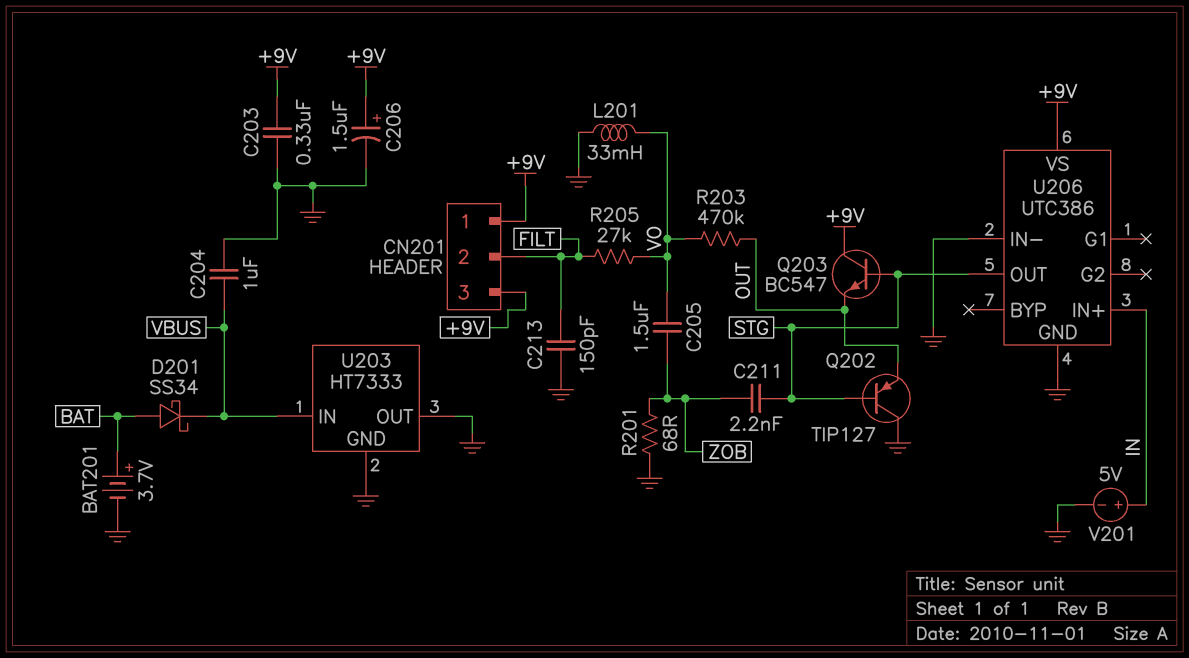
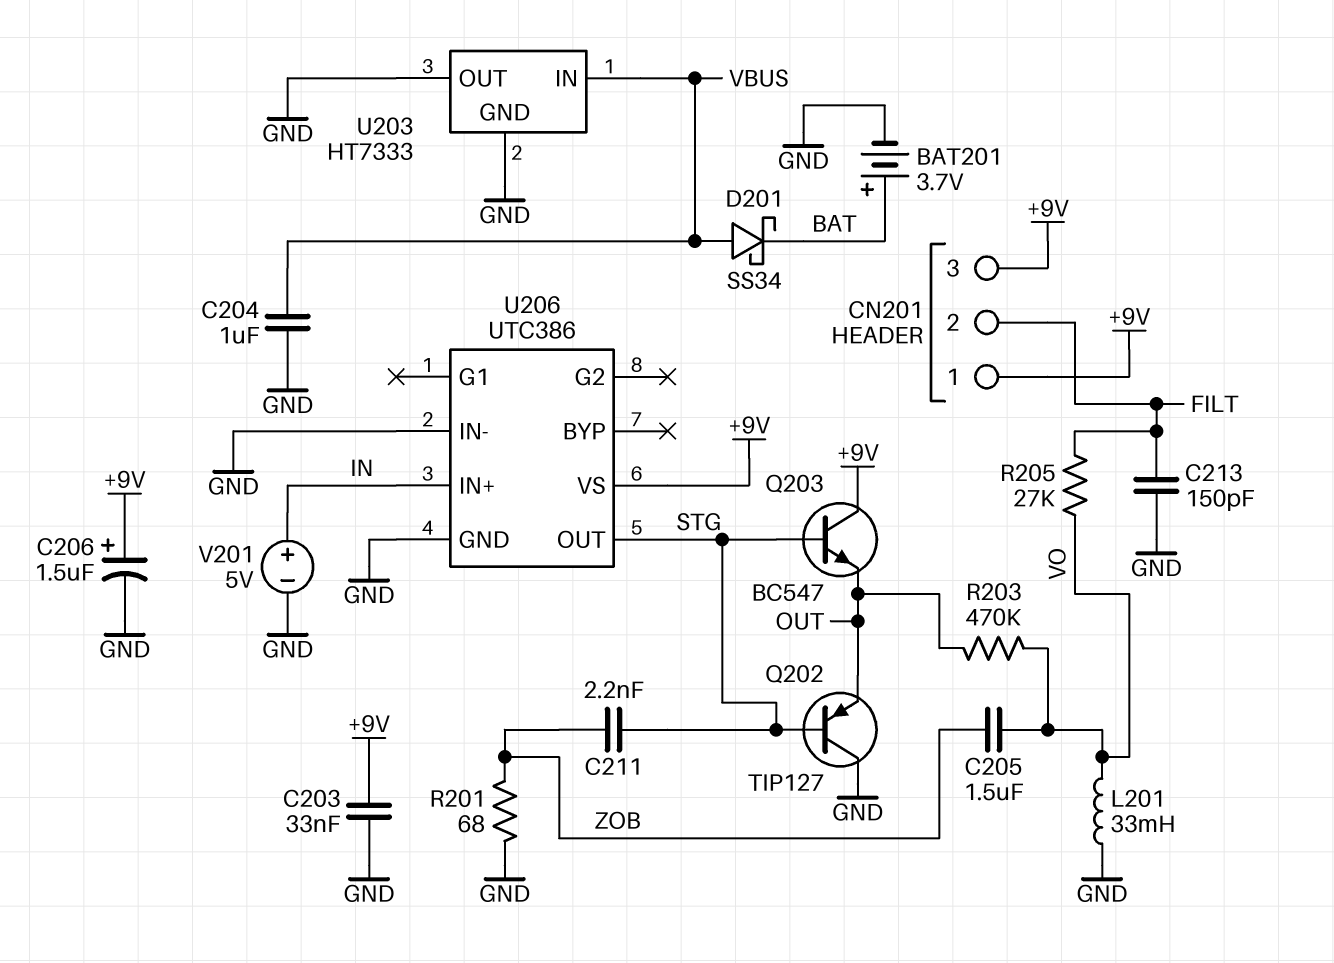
C203: 330nF (+9V, GND) -> 33nF (+9V, GND)
D201: schottky SS34 (A BAT, K VBUS) -> schottky SS34 (A VBUS, K BAT)

